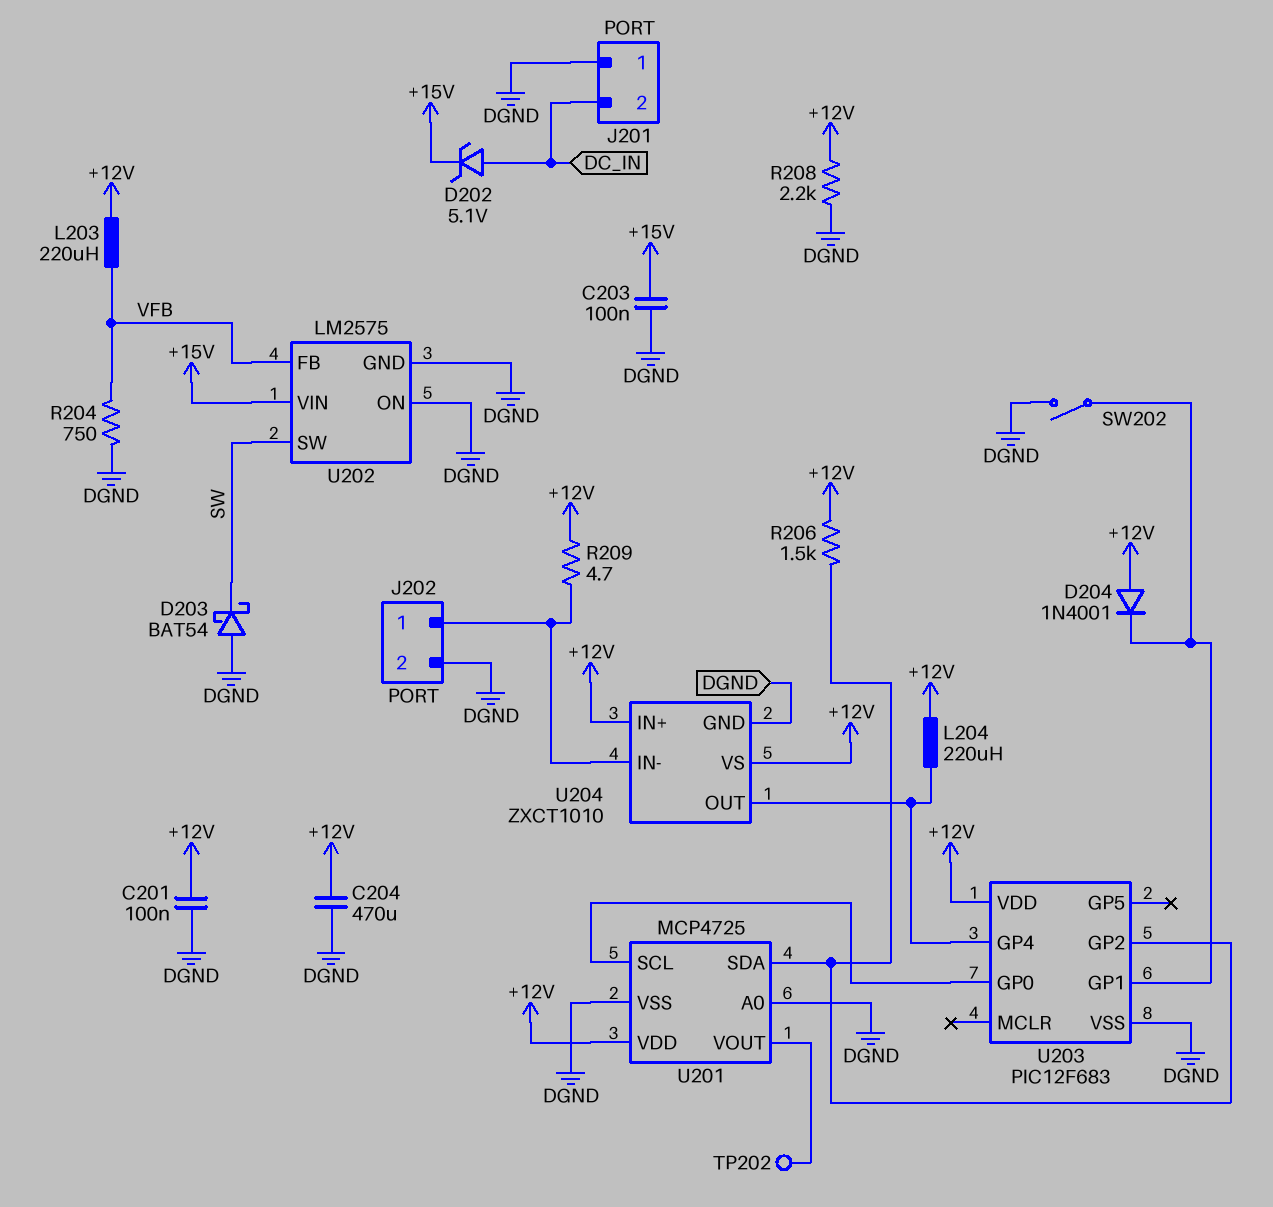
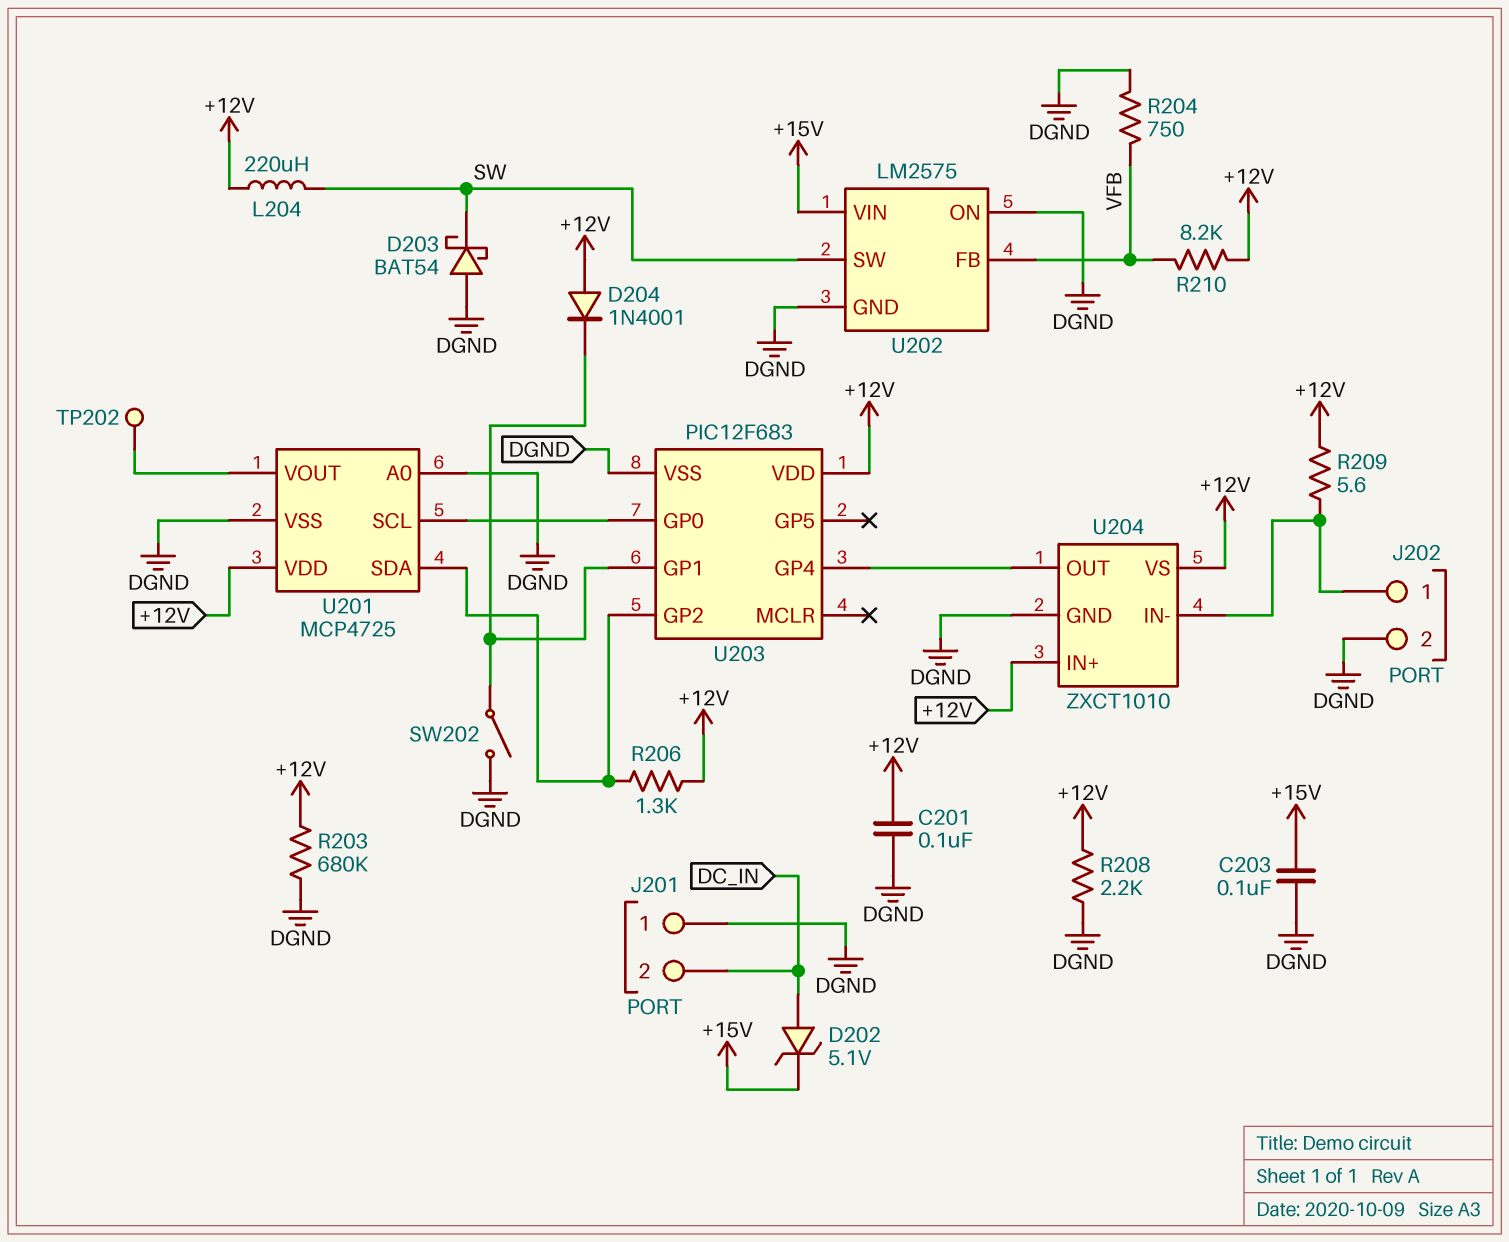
C204: 470uF (+12V, DGND) -> none
L203: 220uH (+12V, VFB) -> none
L204: 220uH (+12V, U203/GP4) -> 220uH (+12V, SW)
R203: none -> 680k (+12V, DGND)
R206: 1.5k (+12V, U201/SDA) -> 1.3k (+12V, U201/SDA)
R209: 4.7 (+12V, J202/1) -> 5.6 (+12V, J202/1)
R210: none -> 8.2k (+12V, VFB)

